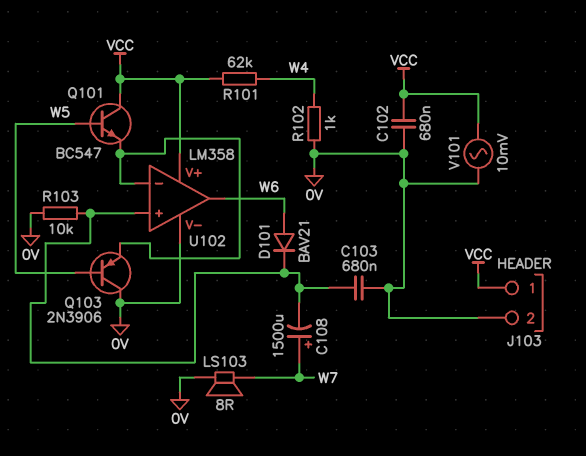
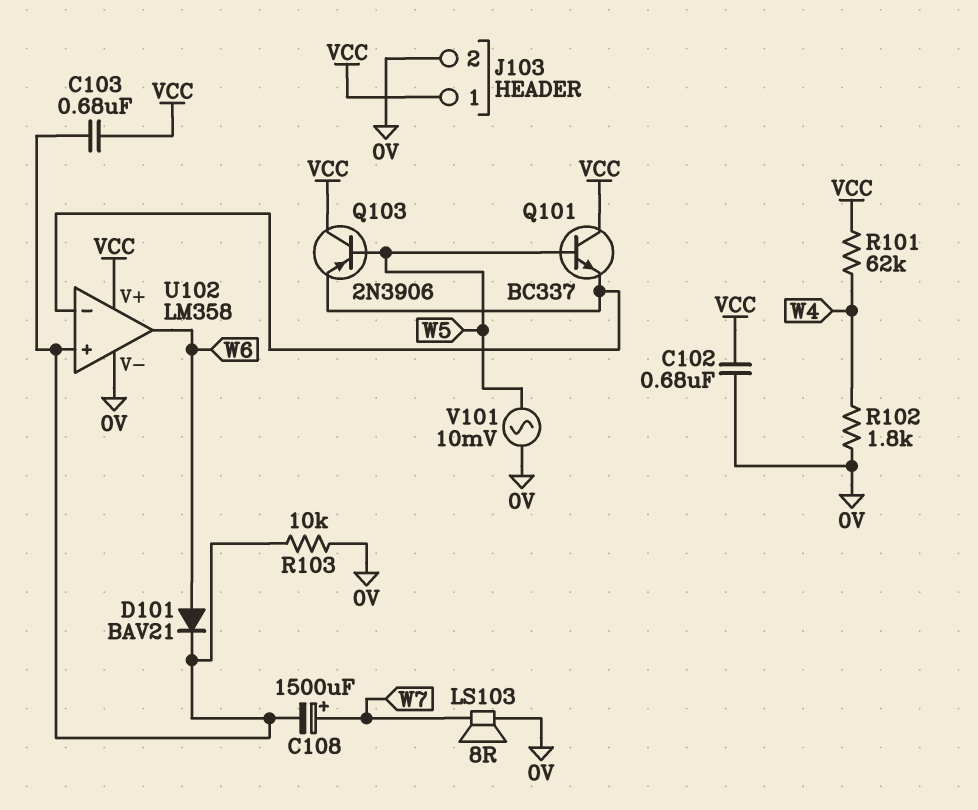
C103: 680nF (0V, U102/in+) -> 680nF (U102/in+, VCC)
Q101: NPN BC547 (B W5, C VCC, E U102/in-) -> NPN BC337 (B W5, C VCC, E U102/in-)
Q103: PNP 2N3906 (B W5, C 0V, E U102/in-) -> PNP 2N3906 (B W5, C VCC, E U102/in-)
R102: 1k (0V, W4) -> 1.8k (0V, W4)
V101: AC 10mV (0V, VCC) -> AC 10mV (0V, W5)

